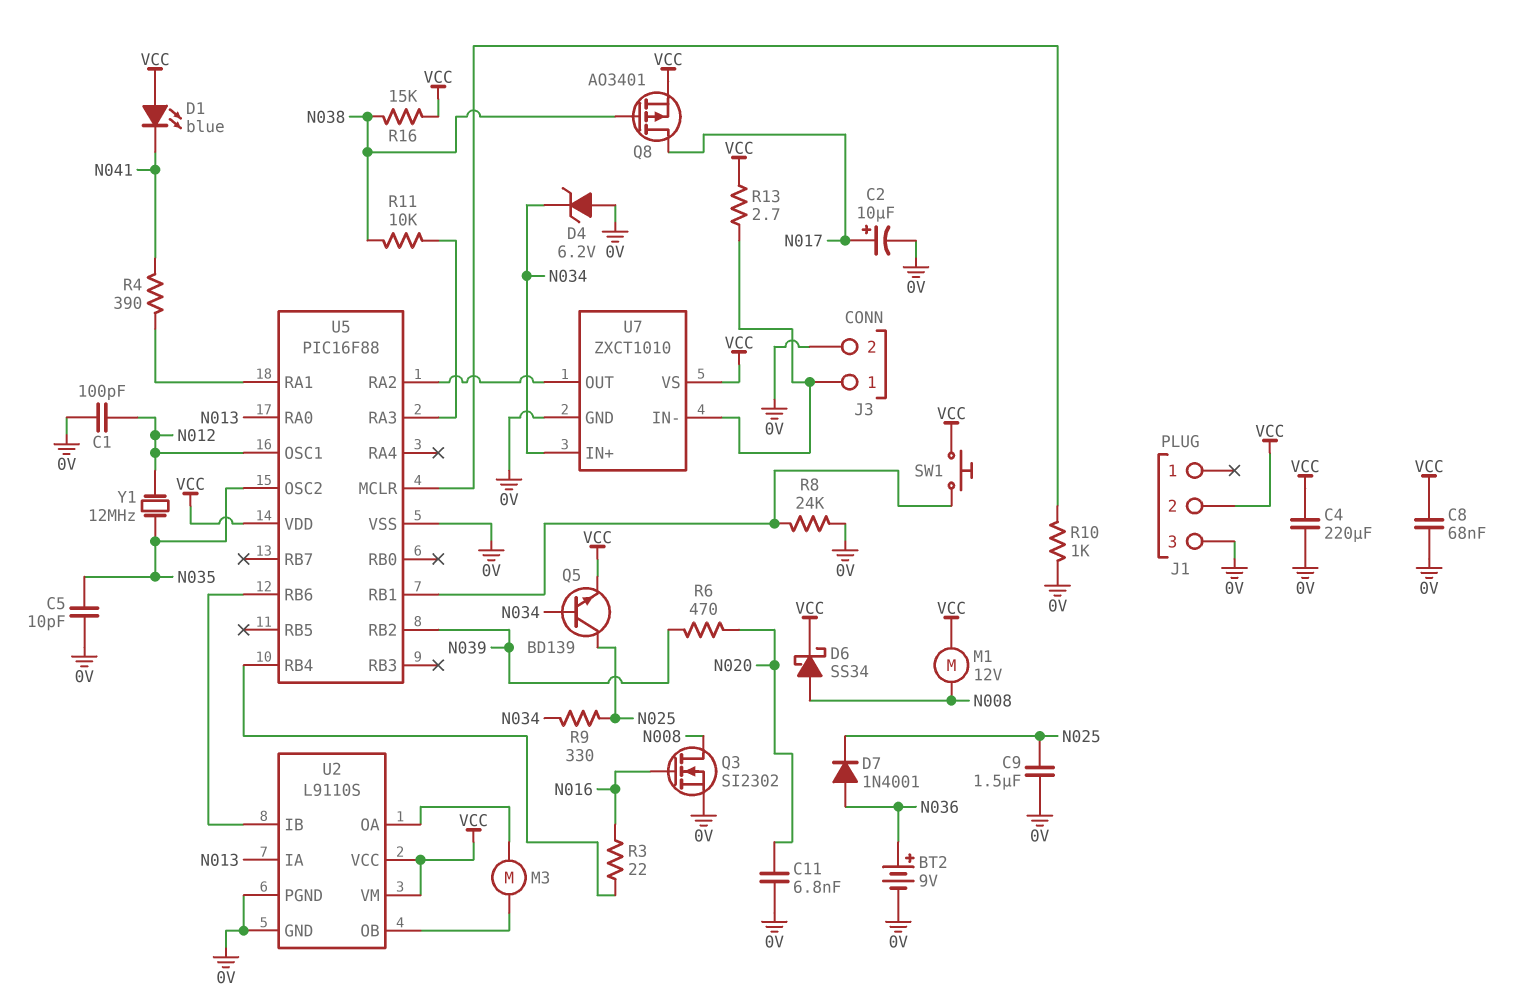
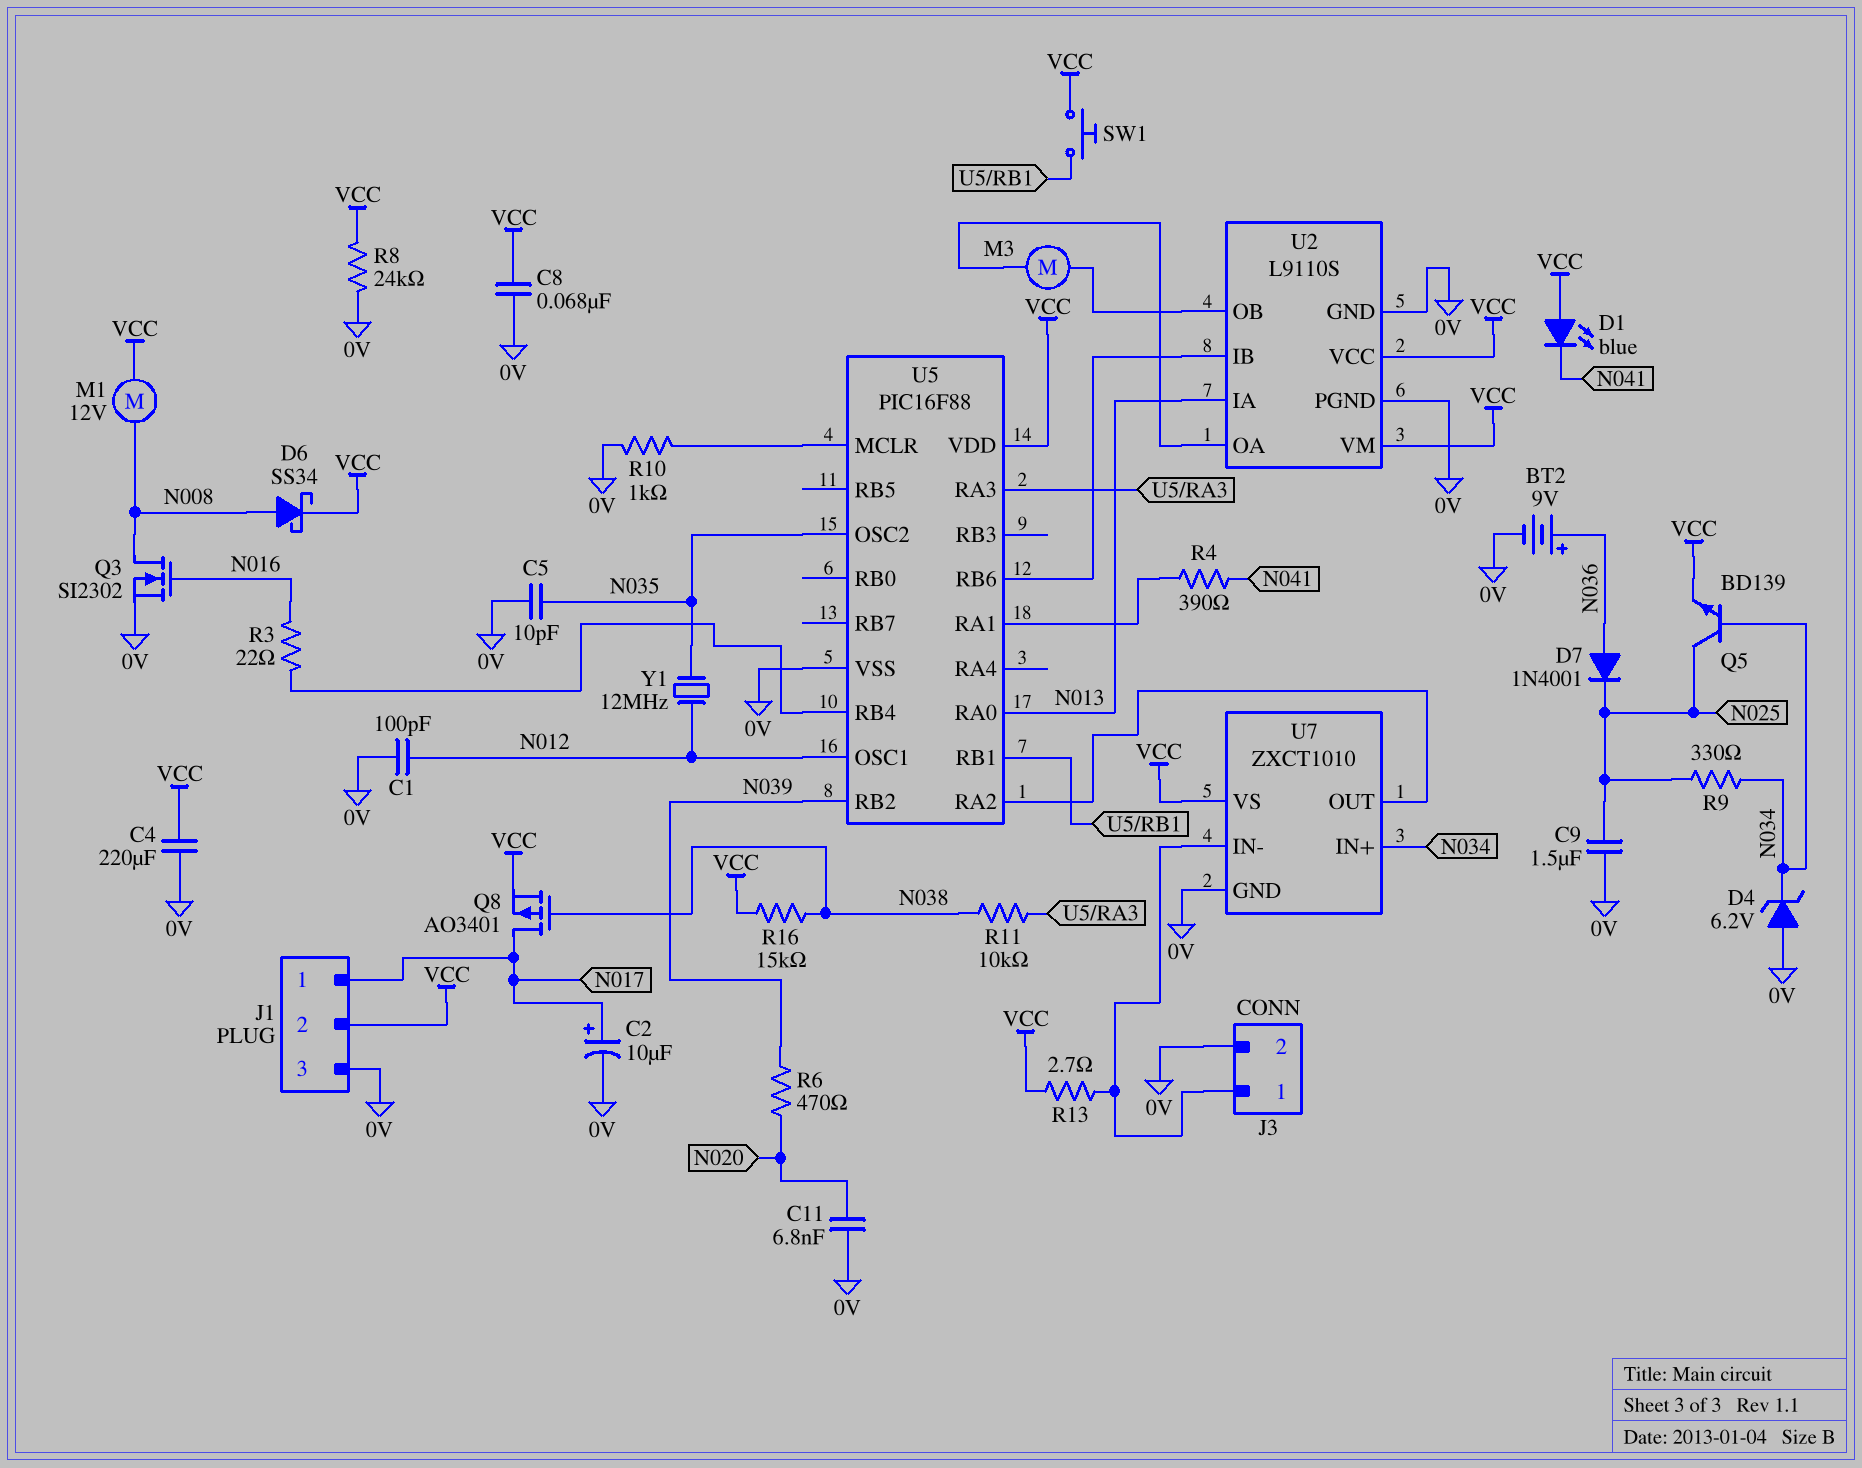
J1 pin 1: none -> N017
R8: 24k (0V, U5/RB1) -> 24k (0V, VCC)

